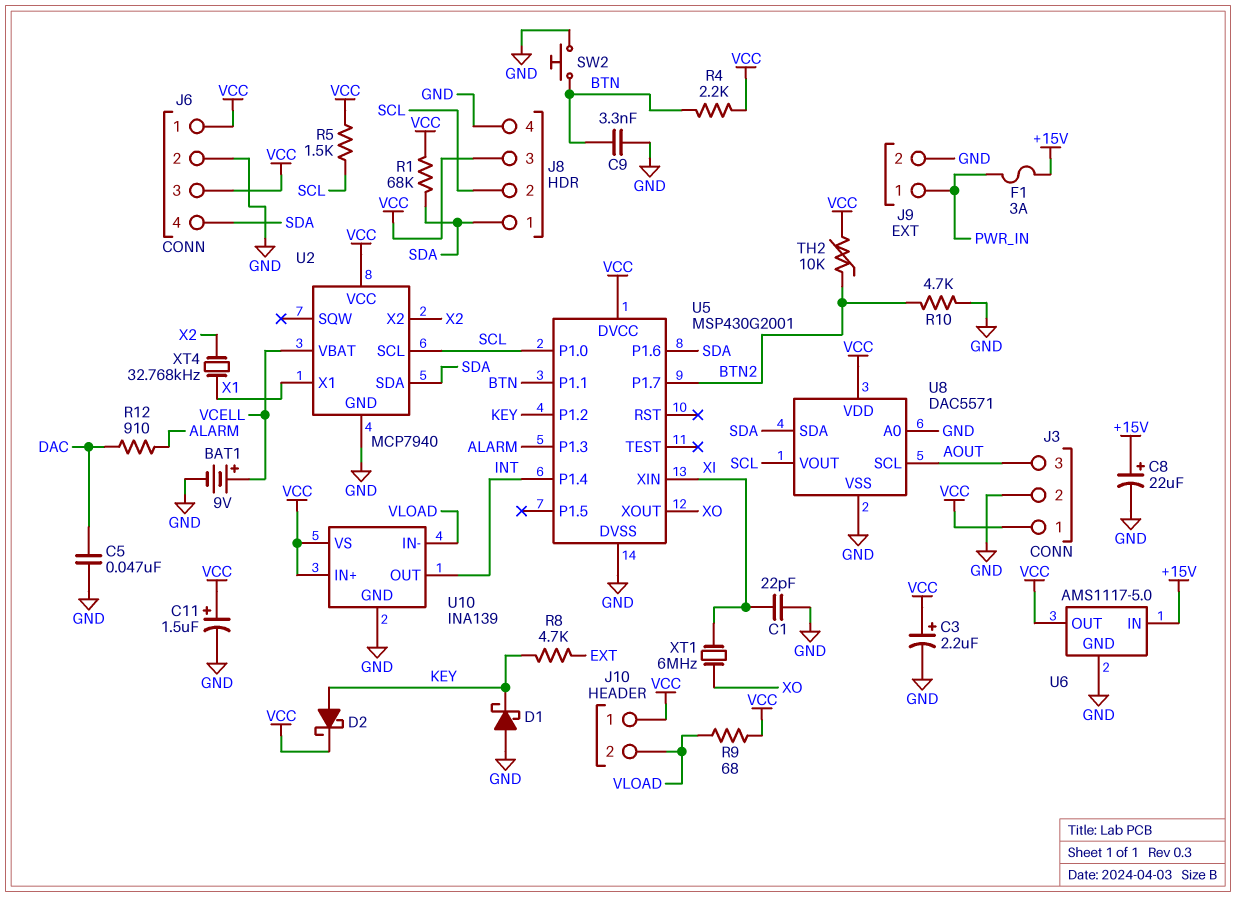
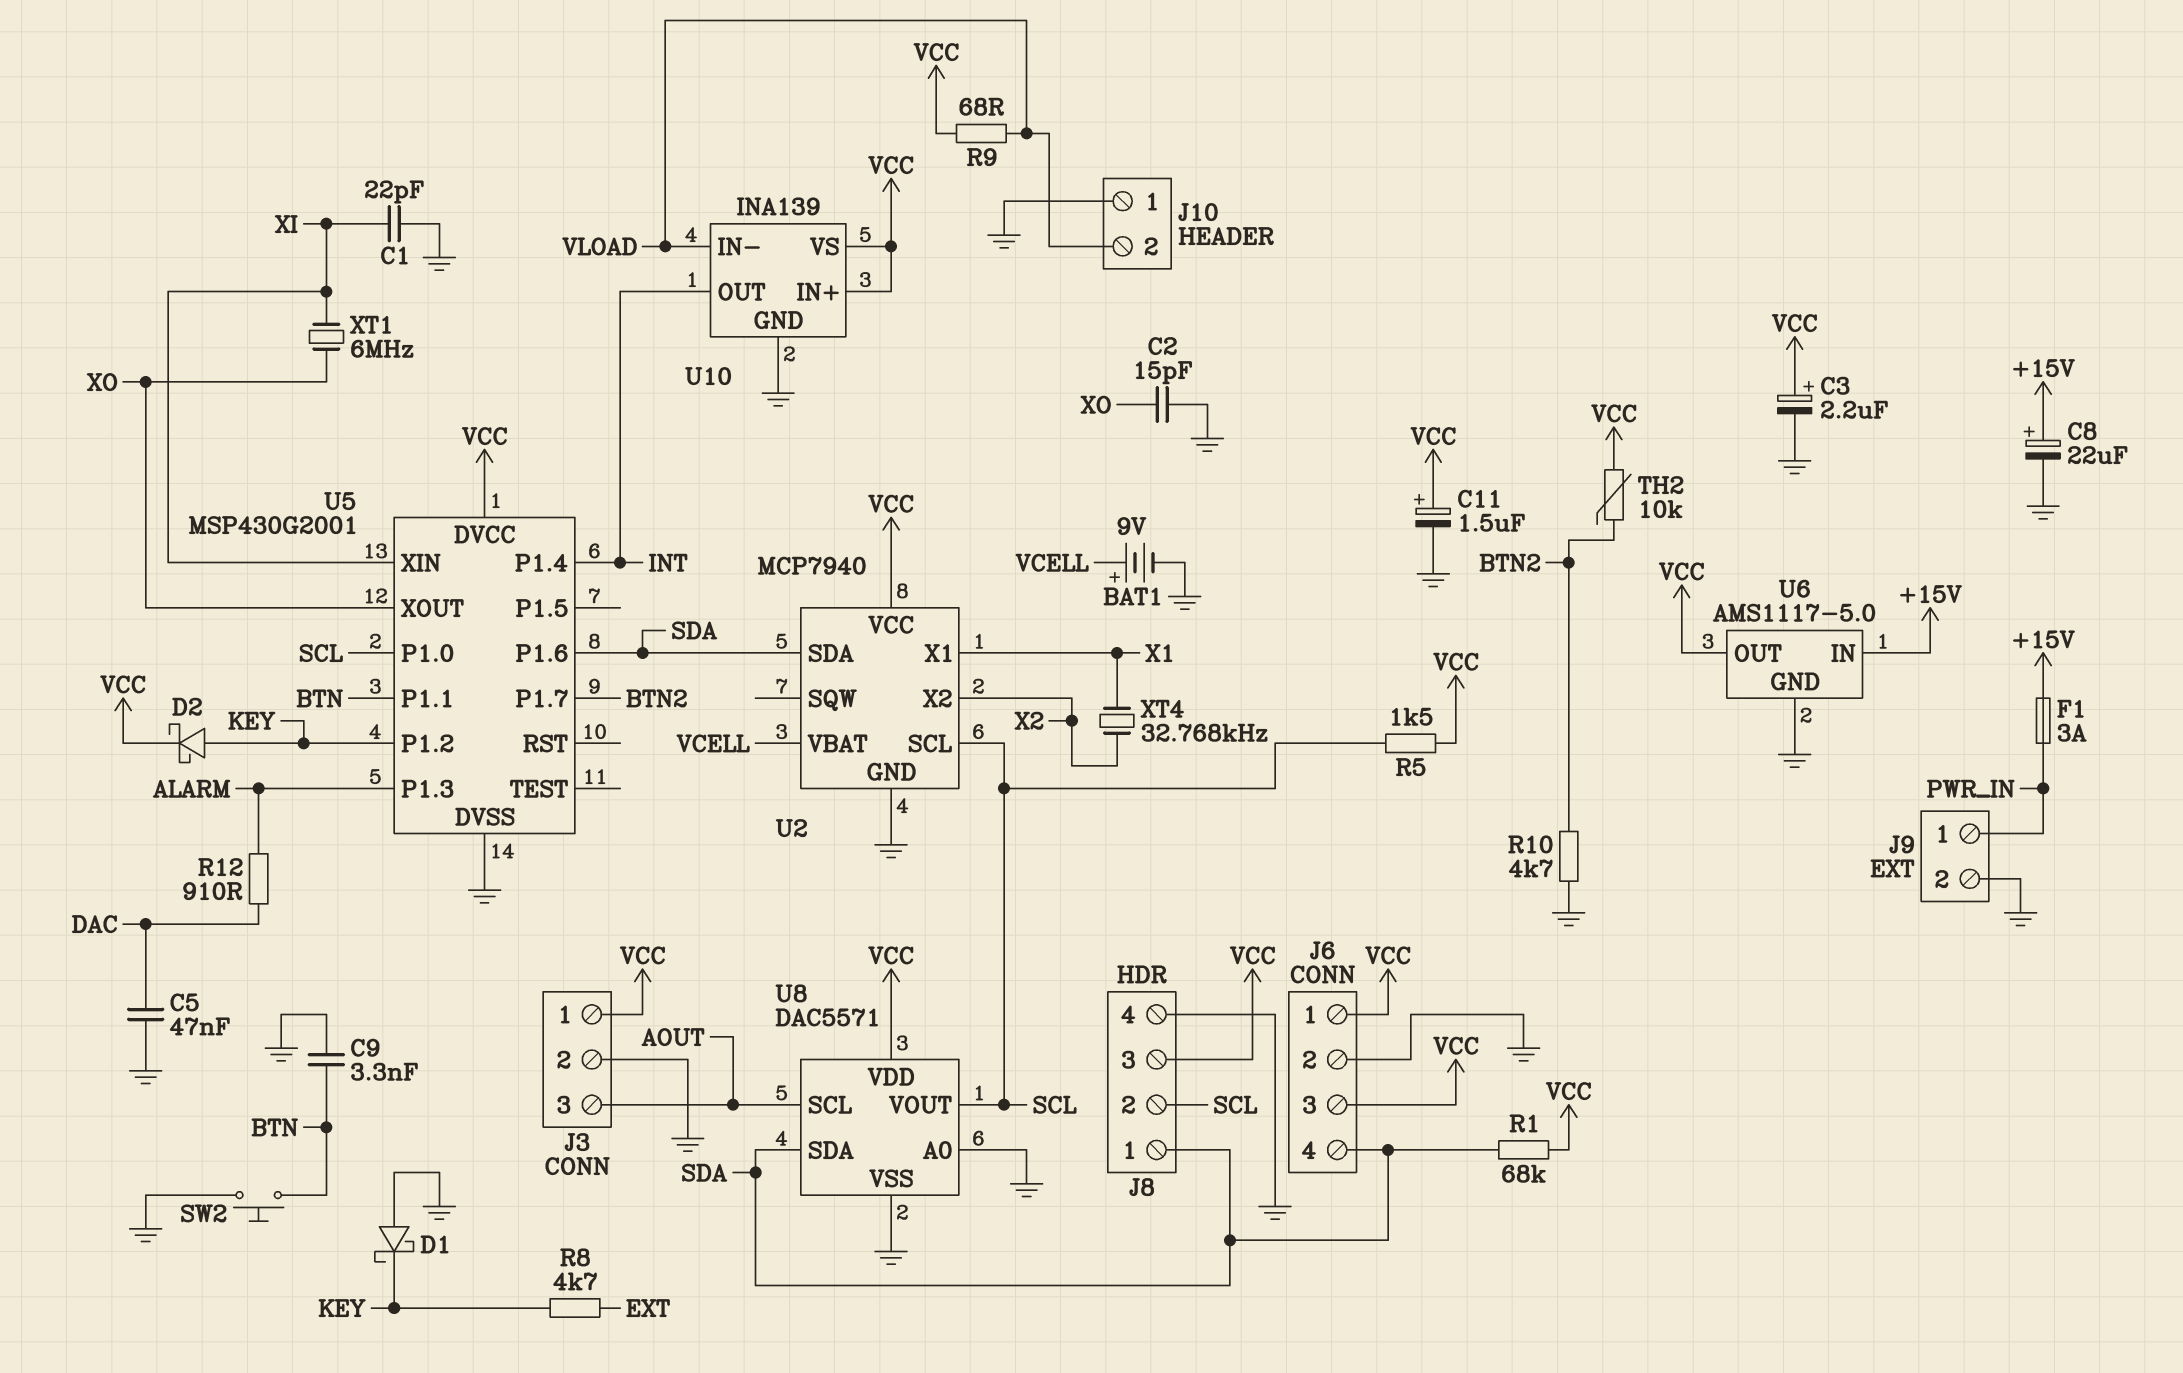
C2: none -> 15pF (GND, XO)
J10 pin 1: VCC -> GND
R4: 2.2k (BTN, VCC) -> none

